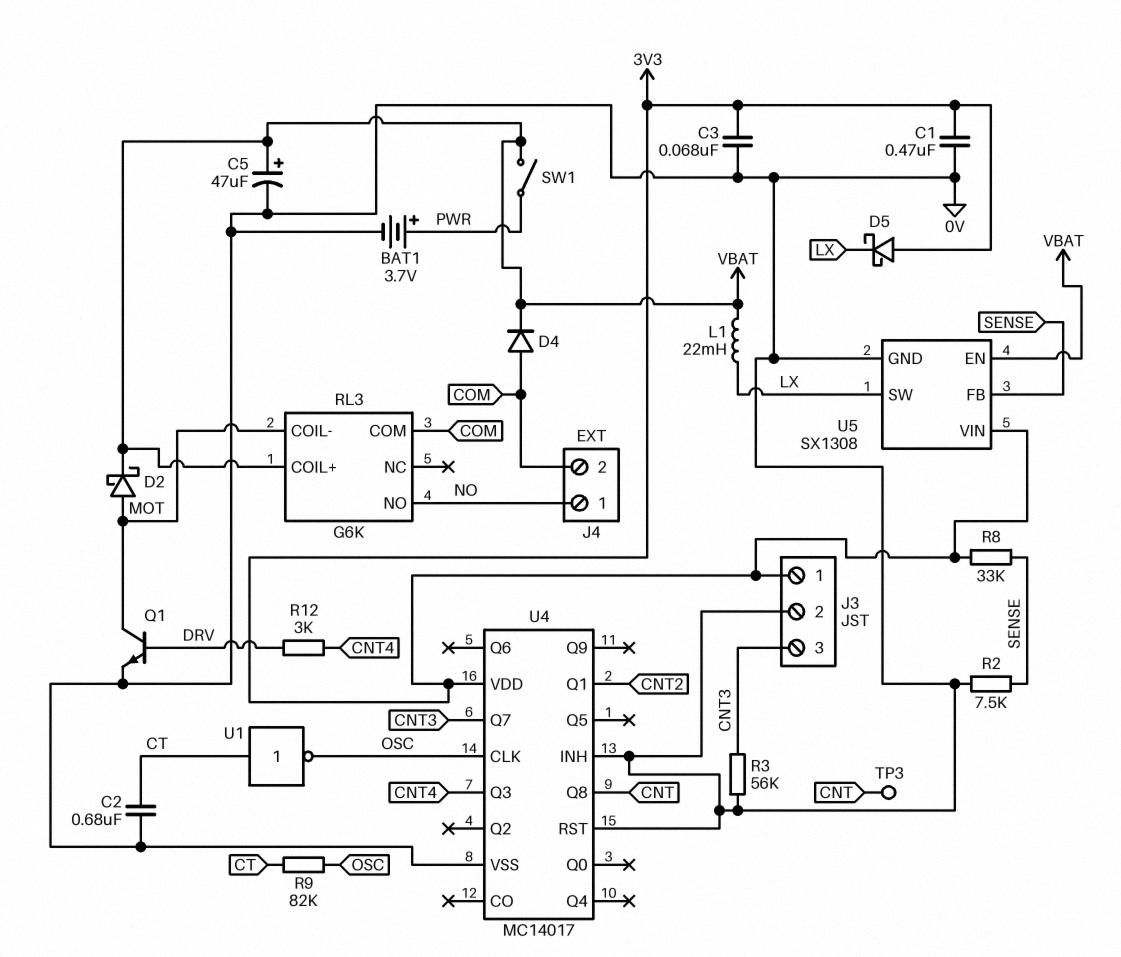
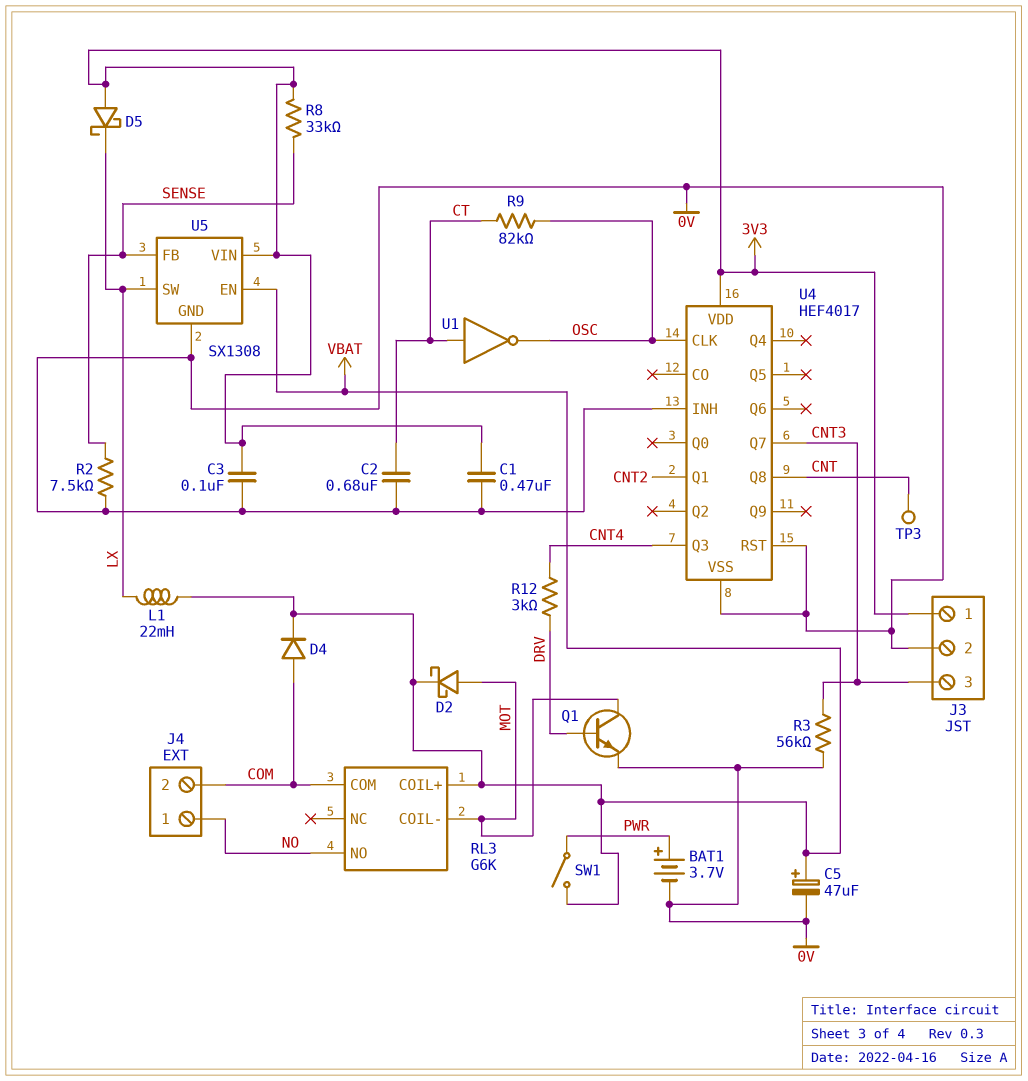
C3: 68nF (0V, 3V3) -> 100nF (0V, 3V3)
U4: MC14017 -> HEF4017

